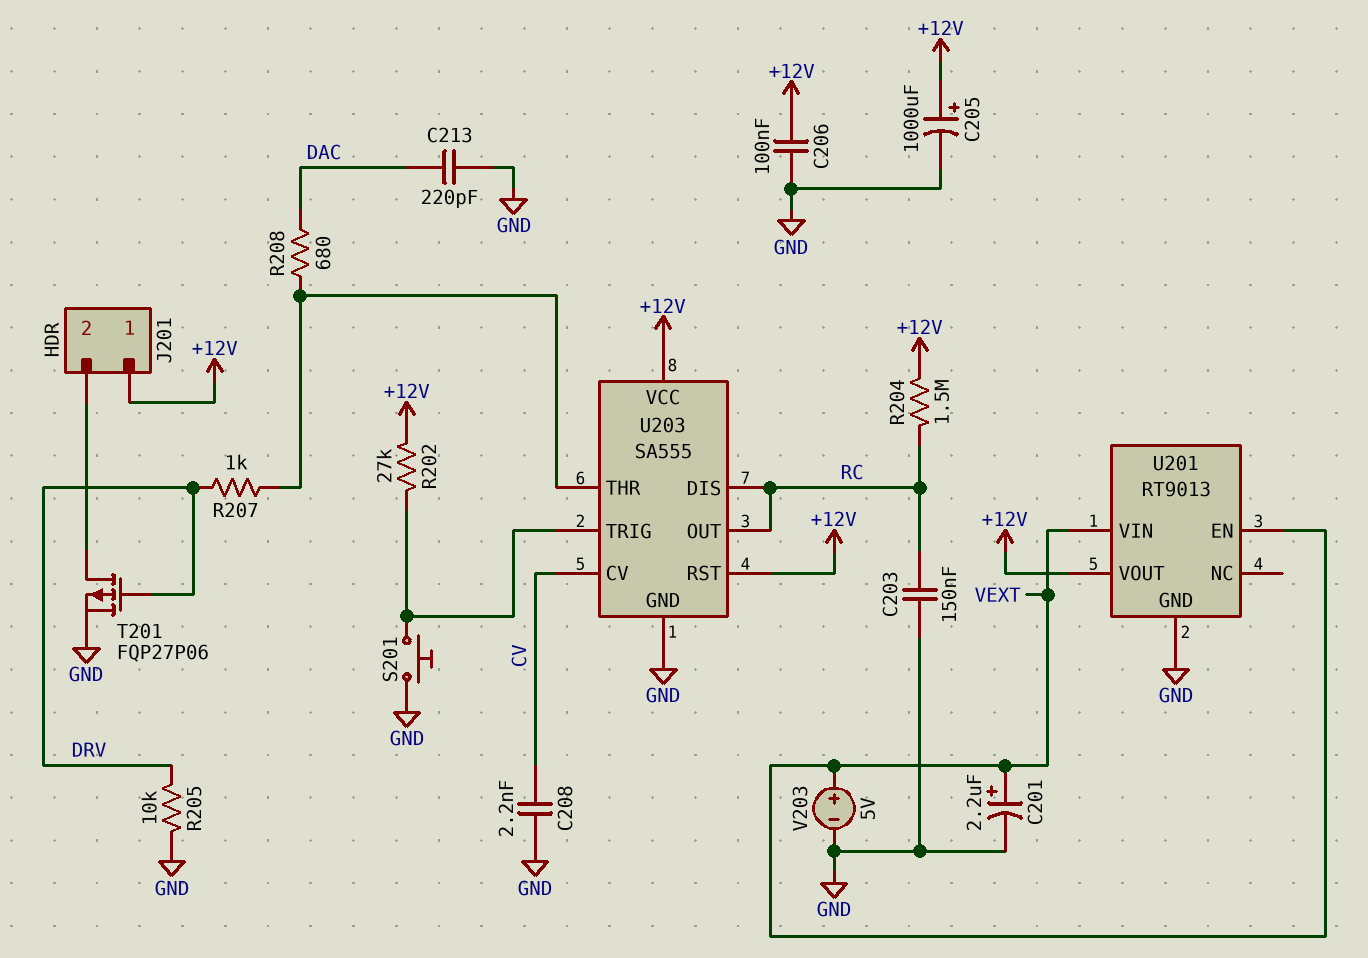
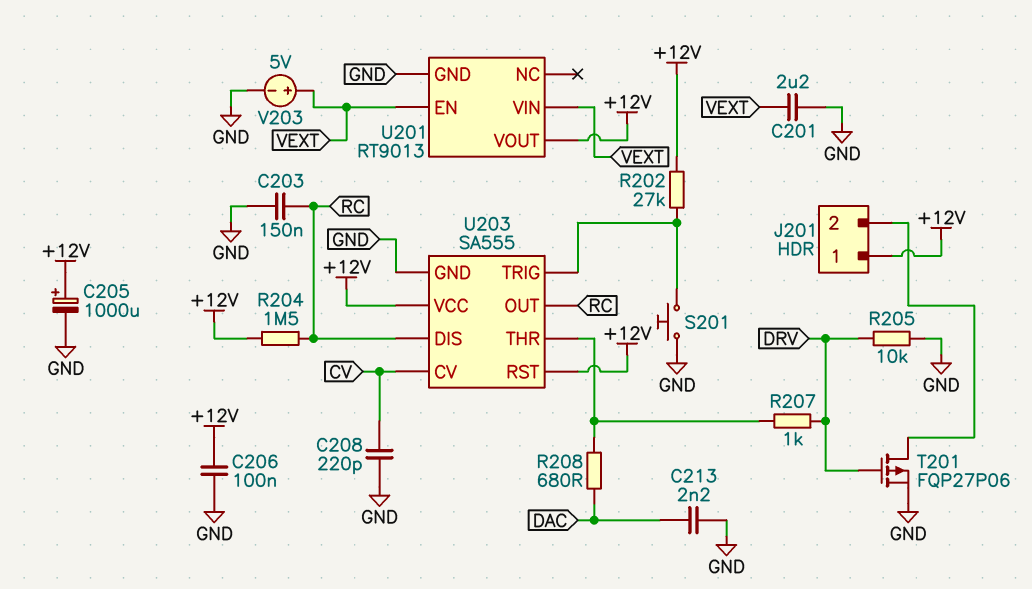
C201: 2.2uF (plus VEXT, minus GND) -> 2.2uF (GND, VEXT)
C208: 2.2nF (CV, GND) -> 220pF (CV, GND)
C213: 220pF (DAC, GND) -> 2.2nF (DAC, GND)

